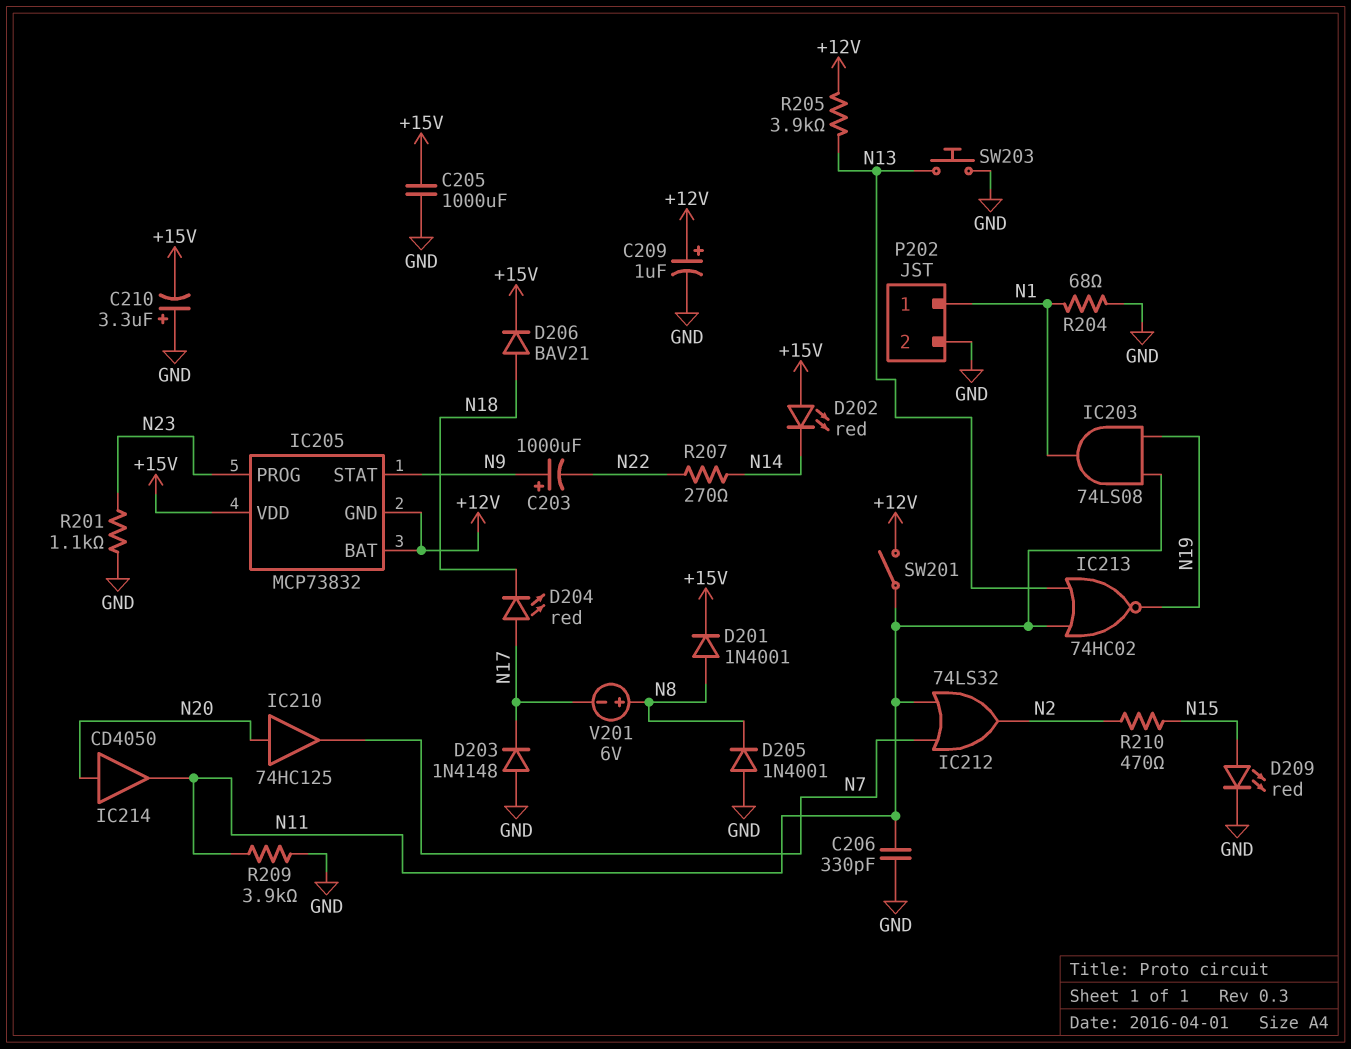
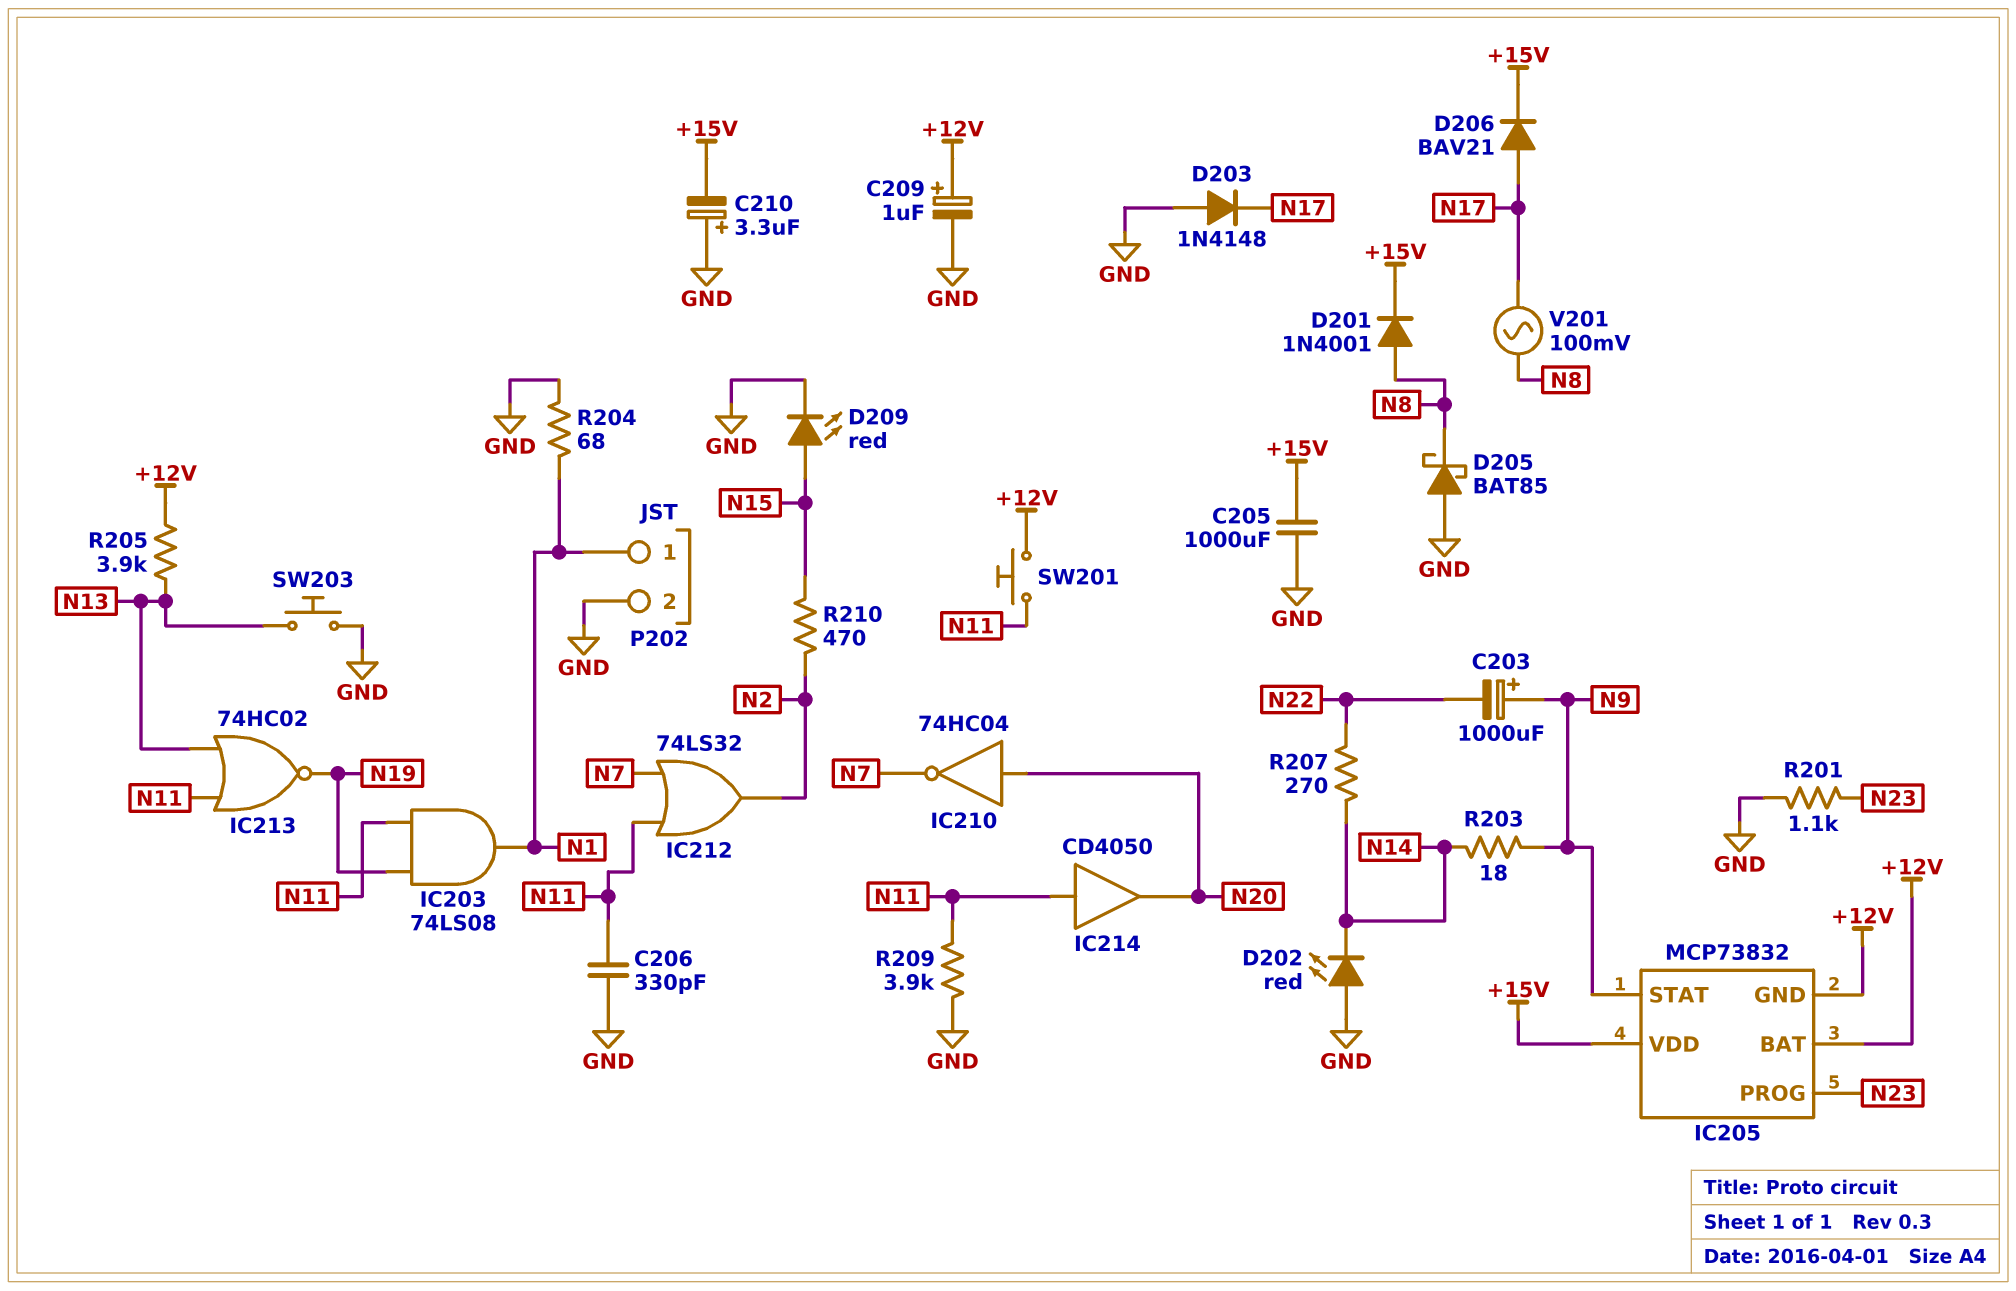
D202: LED red (A +15V, K N14) -> LED red (A GND, K N14)
D204: LED red (A N17, K N18) -> none
D205: diode 1N4001 (A GND, K N8) -> schottky BAT85 (A GND, K N8)
D206: diode BAV21 (A N18, K +15V) -> diode BAV21 (A N17, K +15V)
IC210: buffer 74HC125 (in N20, out N7) -> NOT 74HC04 (in N20, out N7)
IC214: buffer CD4050 (in N20, out N11) -> buffer CD4050 (in N11, out N20)
R203: none -> 18 (N9, N14)
SW201: switch (+12V, N11) -> button (+12V, N11)
V201: 6V (plus N8, minus N17) -> AC 100mV (N8, N17)

